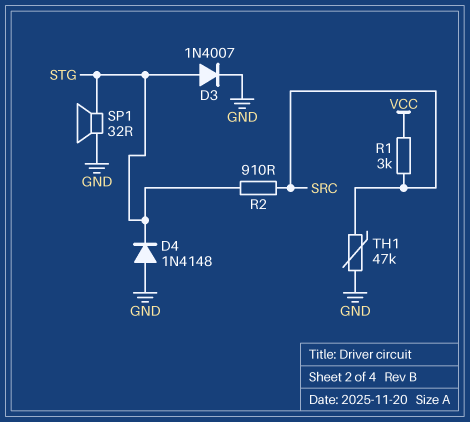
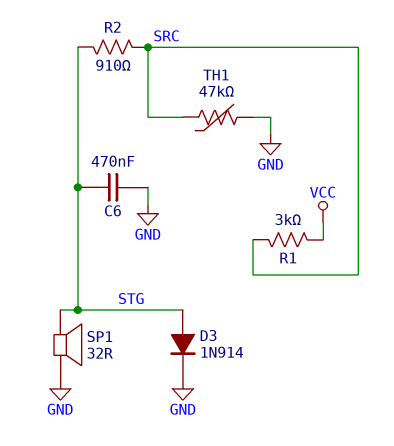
C6: none -> 470nF (GND, STG)
D3: diode 1N4007 (A STG, K GND) -> diode 1N914 (A STG, K GND)
D4: diode 1N4148 (A GND, K STG) -> none

